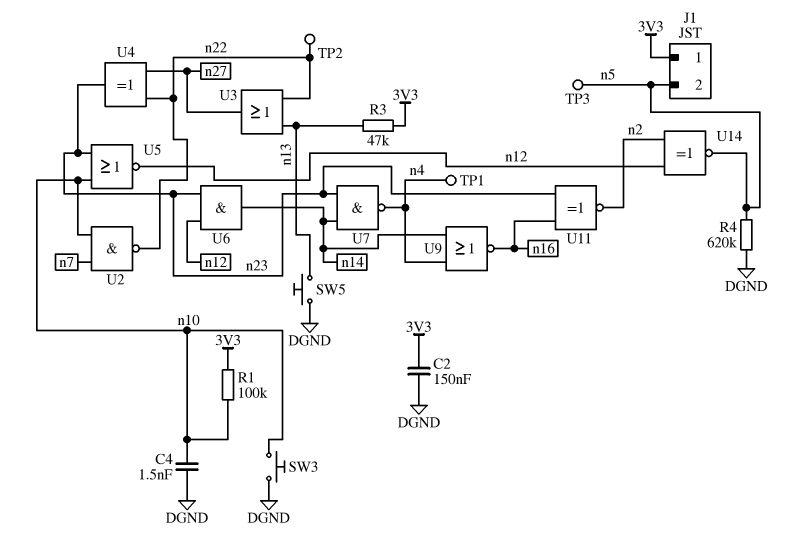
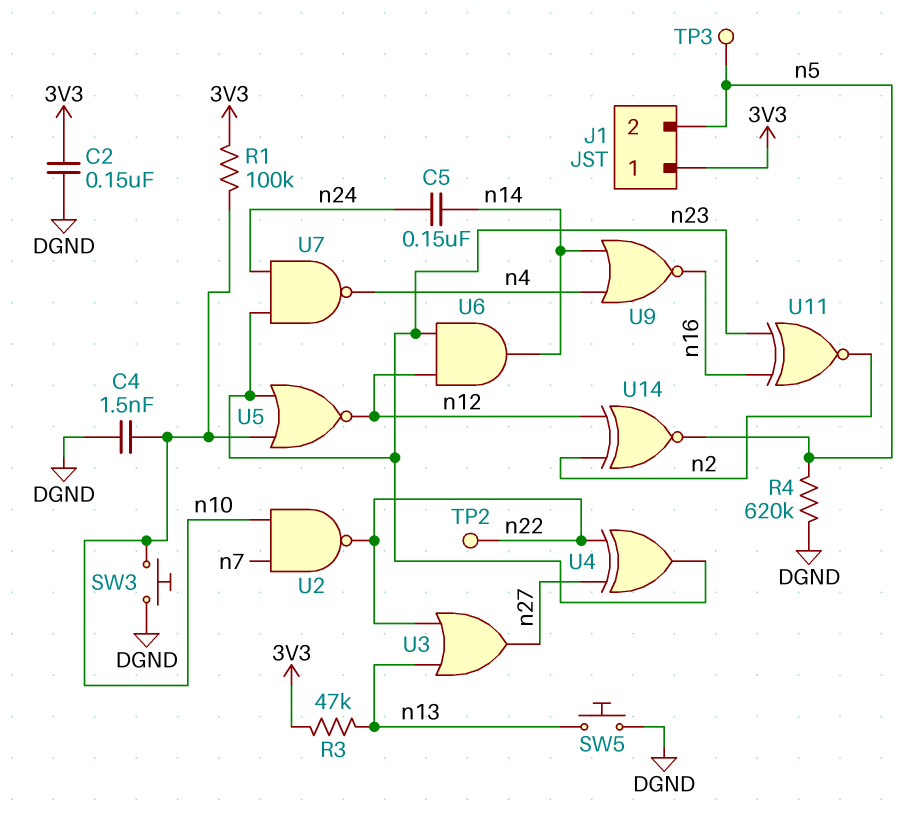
C5: none -> 150nF (n14, n24)
TP1: test point (n4) -> none
U7: NAND (in n14, in n23, out n4) -> NAND (in n23, in n24, out n4)

